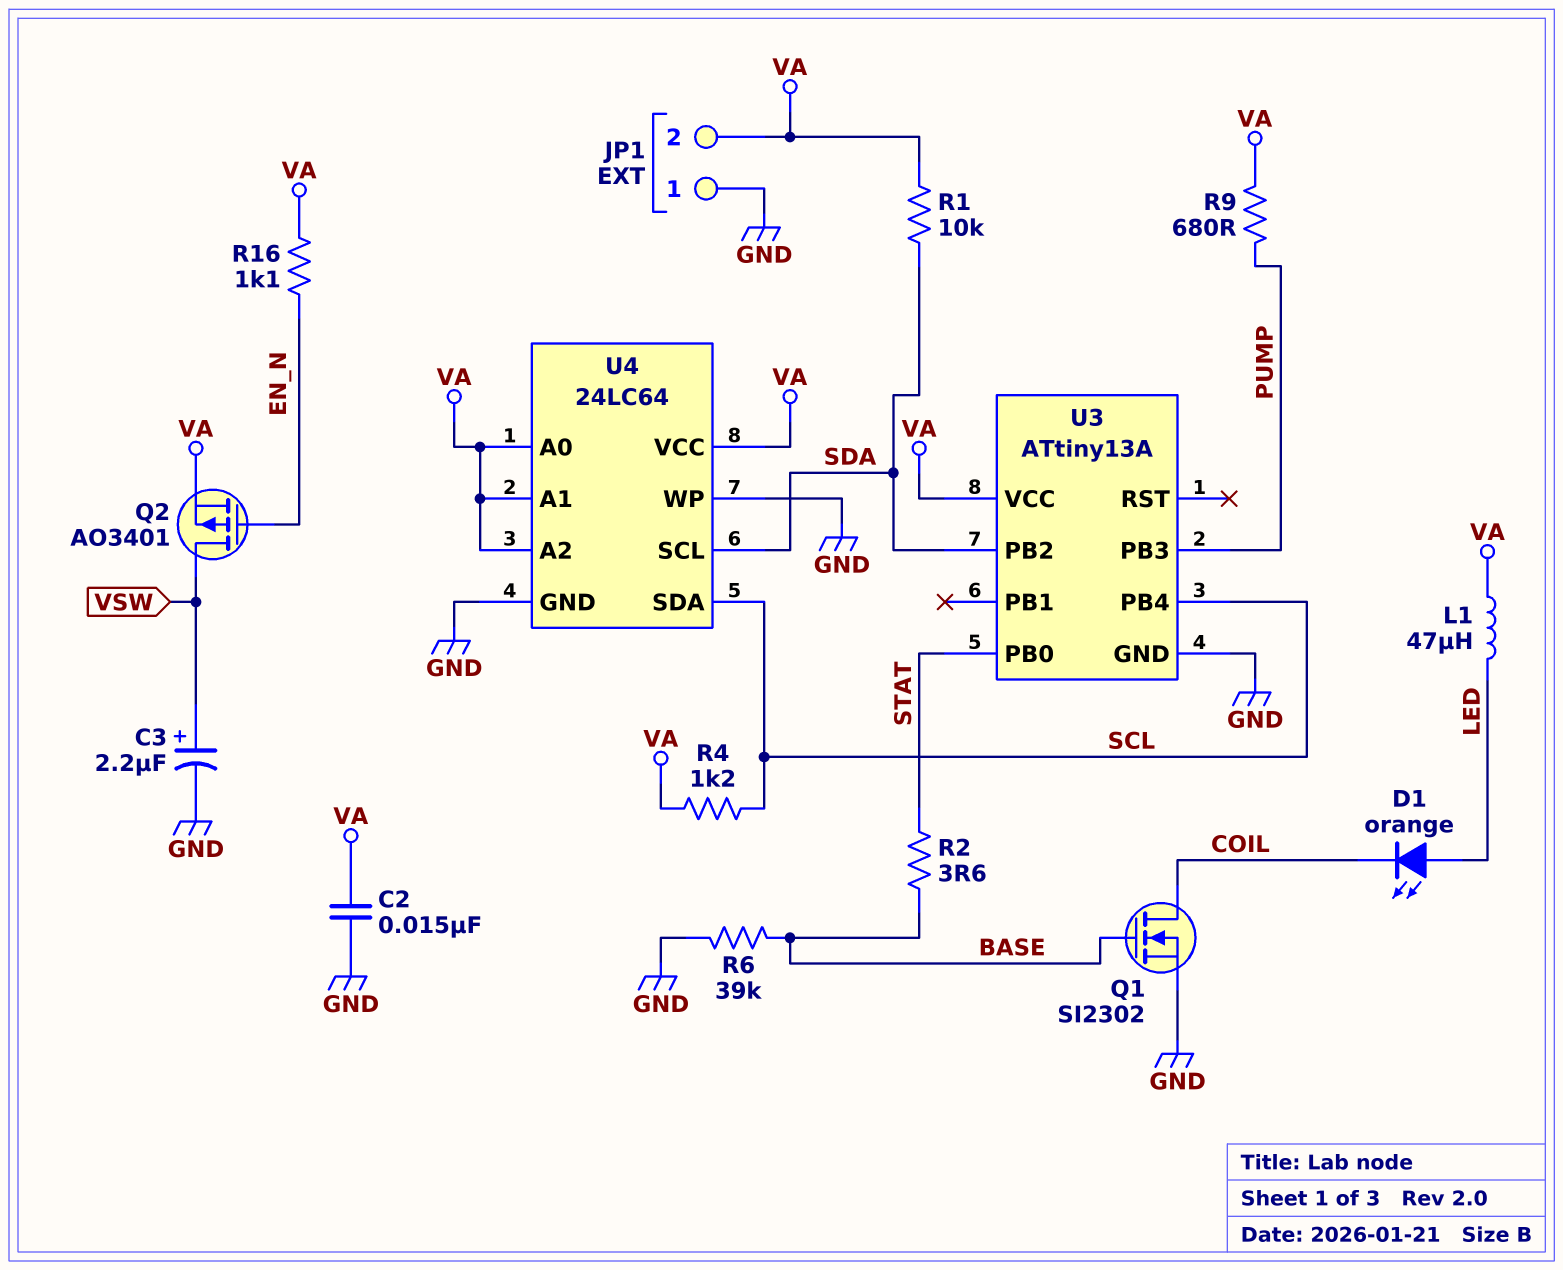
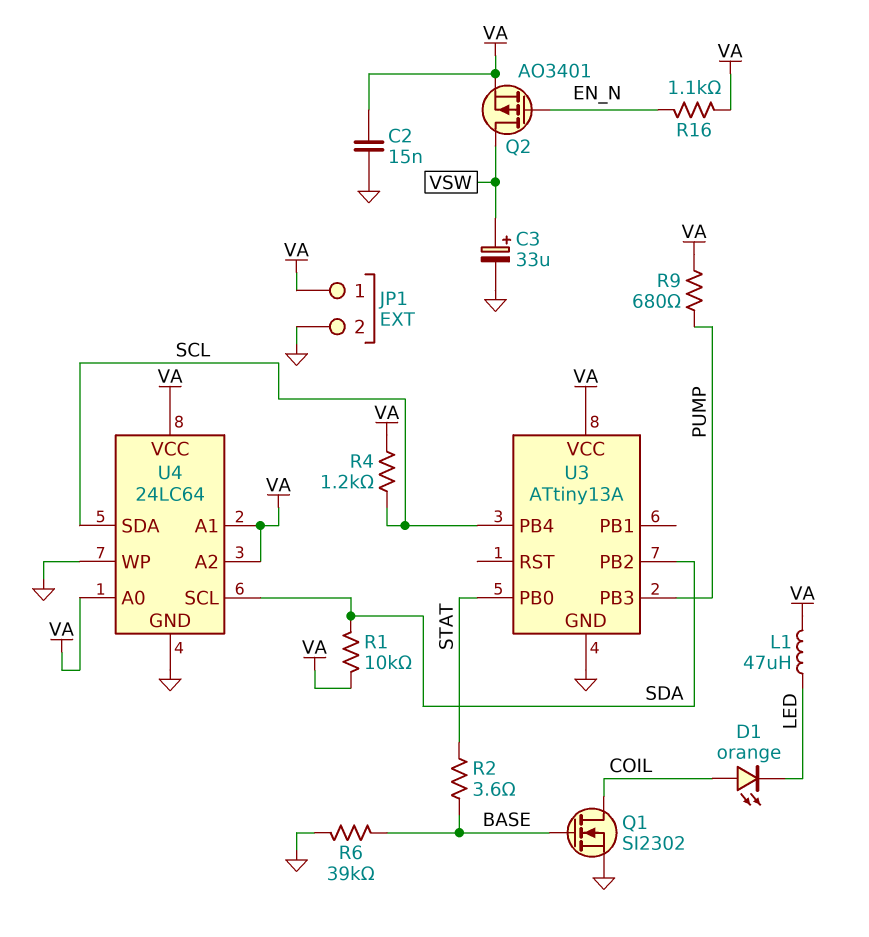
C3: 2.2uF (plus VSW, minus GND) -> 33uF (plus VSW, minus GND)
D1: LED orange (A LED, K COIL) -> LED orange (A COIL, K LED)
JP1 pin 1: GND -> VA
JP1 pin 2: VA -> GND

